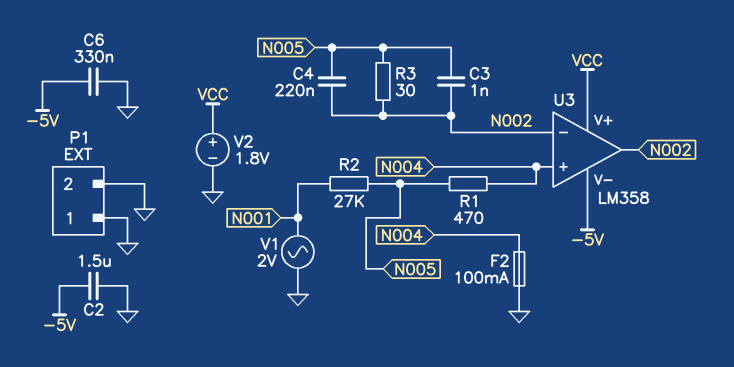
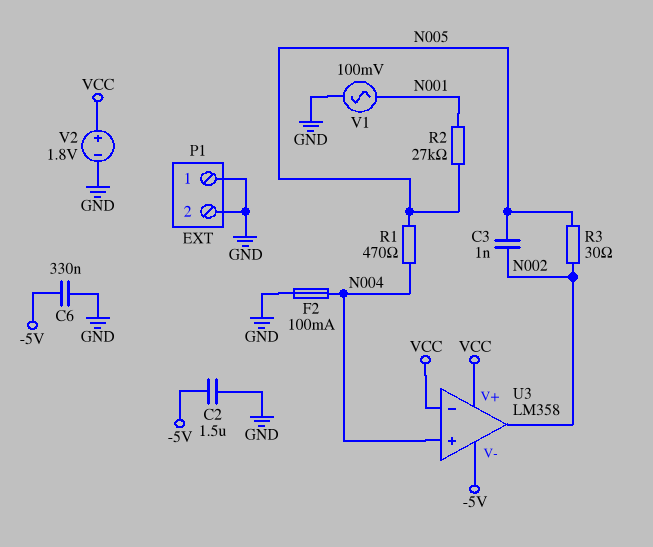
C4: 220nF (N002, N005) -> none
U3 pin in-: N002 -> VCC
V1: AC 2V (GND, N001) -> AC 100mV (GND, N001)

